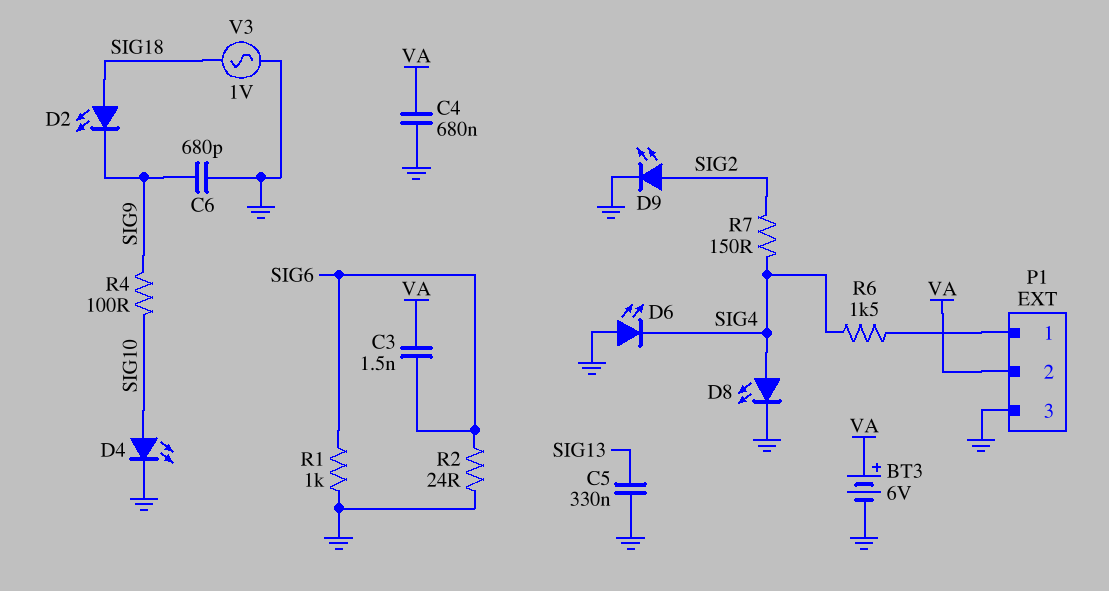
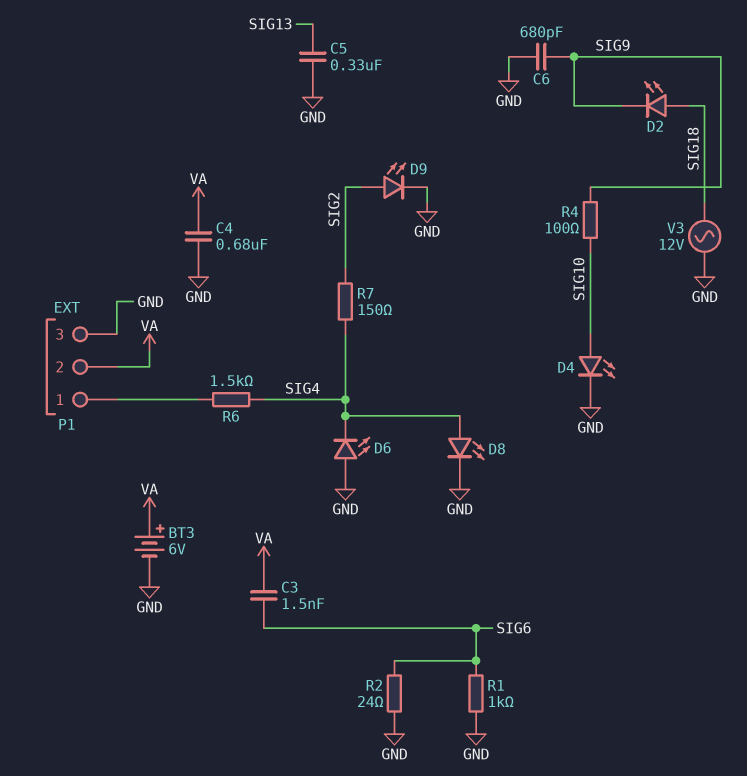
V3: AC 1V (GND, SIG18) -> AC 12V (GND, SIG18)

